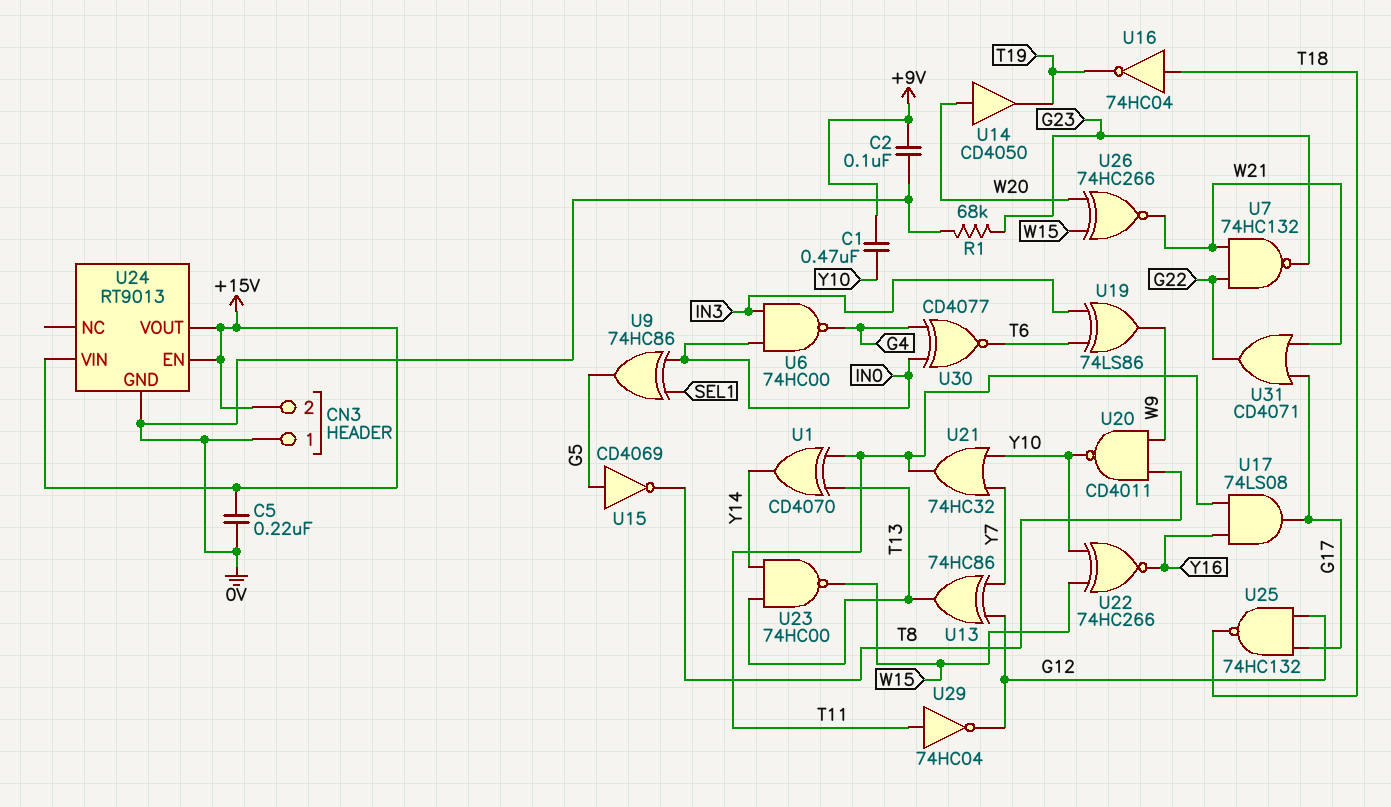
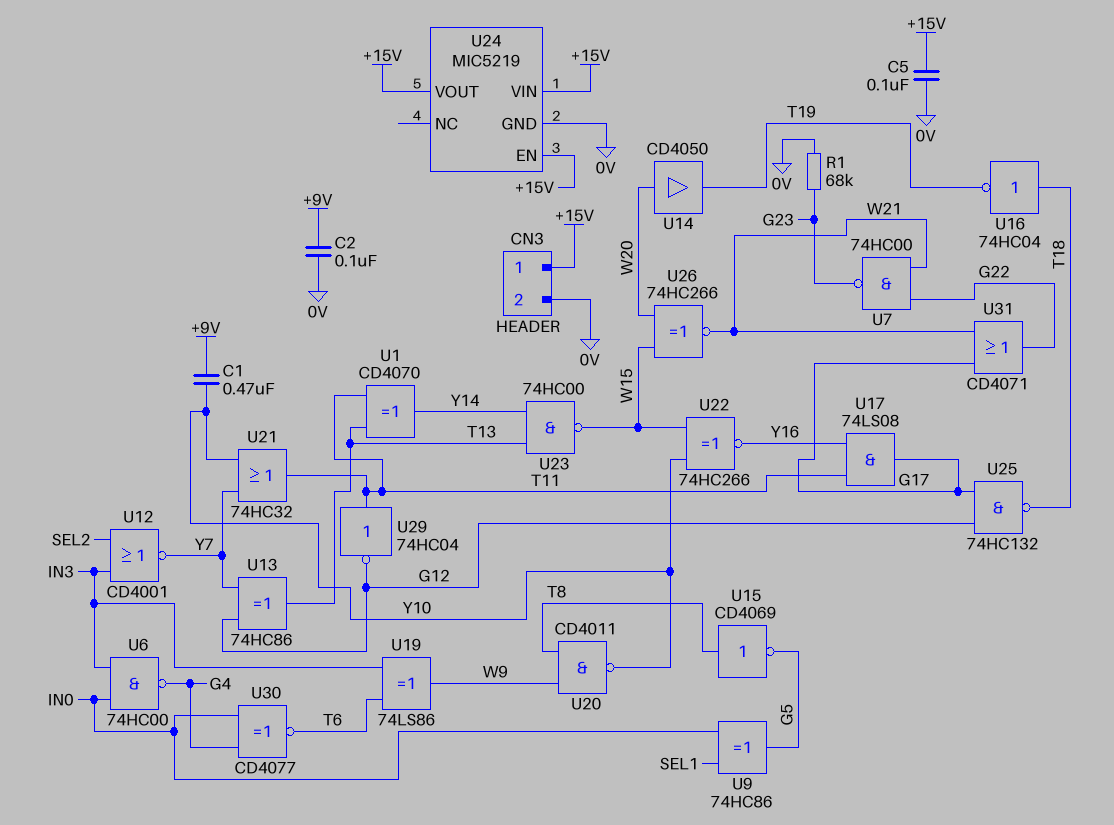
C5: 220nF (+15V, 0V) -> 100nF (+15V, 0V)
CN3 pin 1: 0V -> +15V
CN3 pin 2: +15V -> 0V
U7: NAND 74HC132 (in G22, in W21, out G23) -> NAND 74HC00 (in G22, in W21, out G23)
U12: none -> NOR CD4001 (in IN3, in SEL2, out Y7)
U15: NOT CD4069 (in G5, out T8) -> NOT CD4069 (in T8, out G5)
U24: RT9013 -> MIC5219

